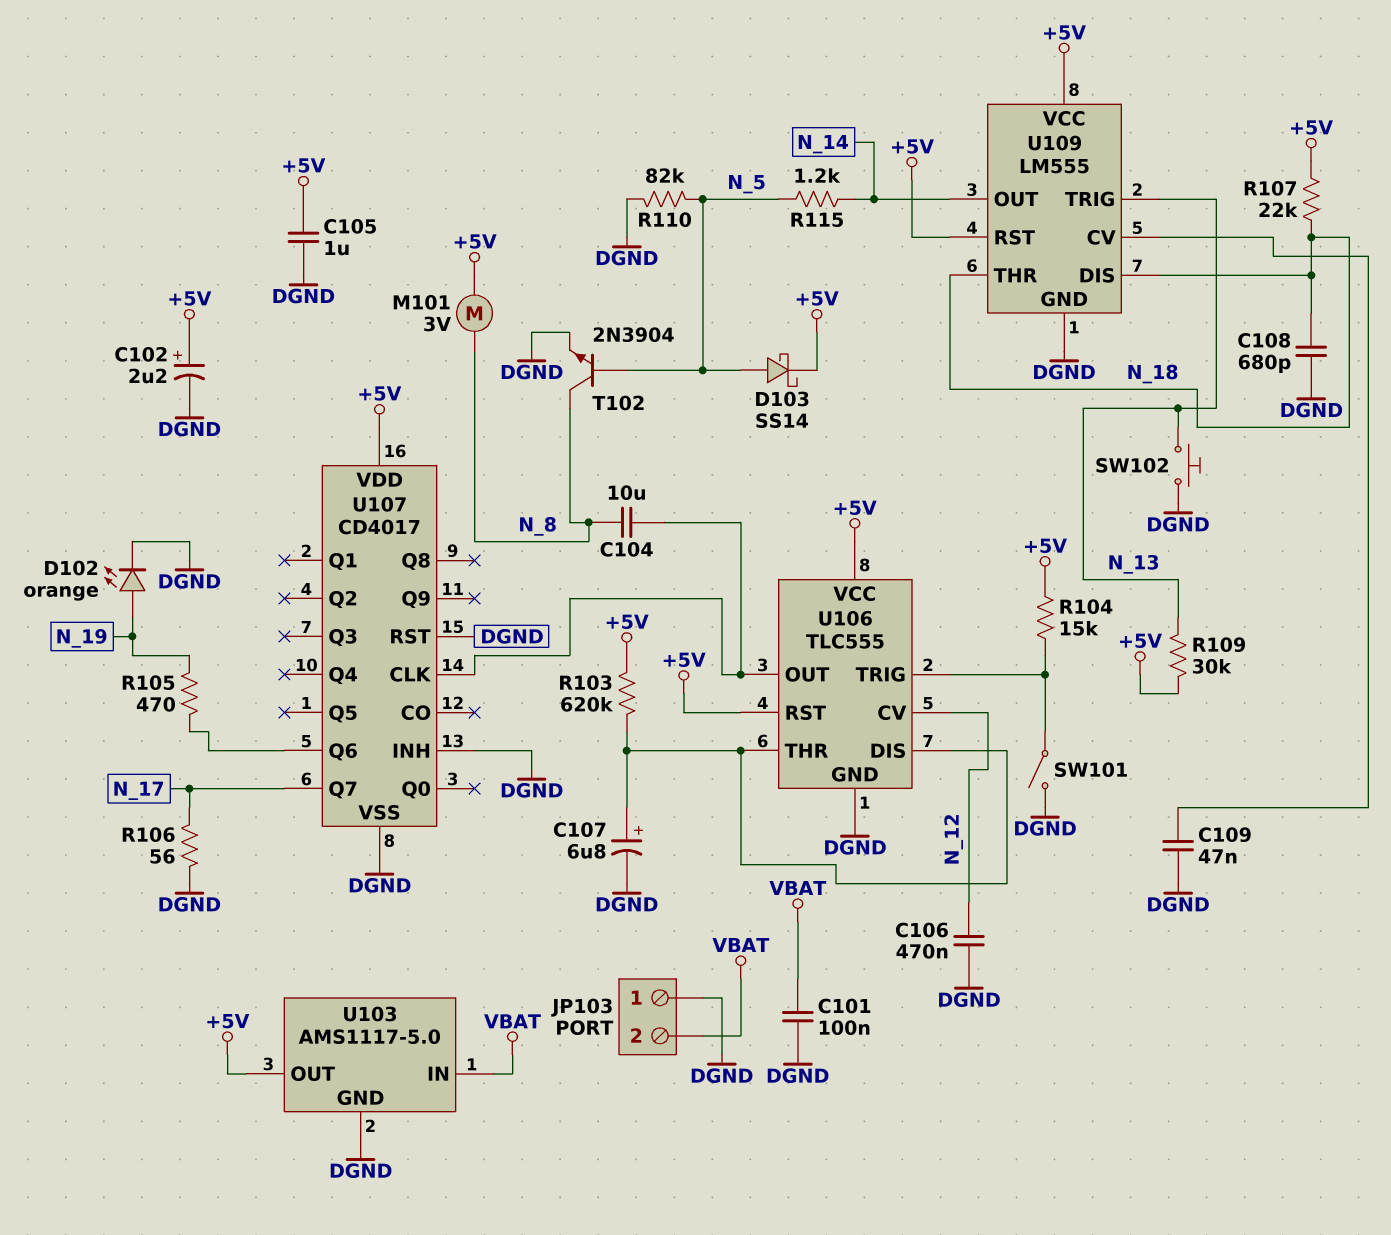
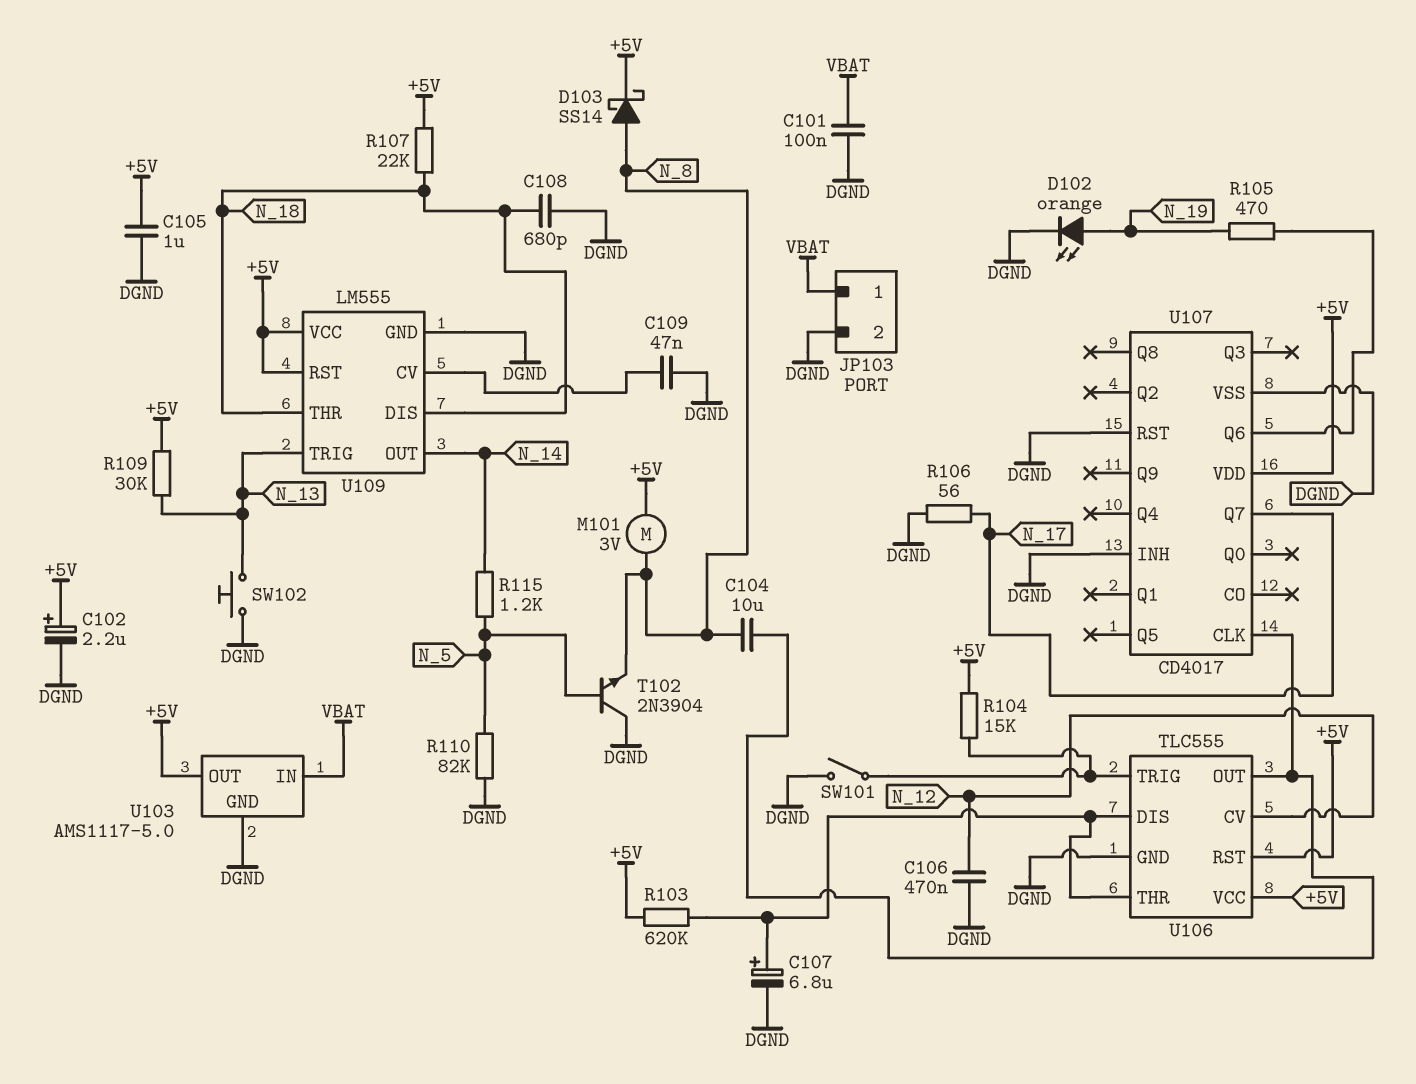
D103: schottky SS14 (A N_5, K +5V) -> schottky SS14 (A N_8, K +5V)
JP103 pin 1: DGND -> VBAT
JP103 pin 2: VBAT -> DGND
T102: NPN 2N3904 (B N_5, C N_8, E DGND) -> NPN 2N3904 (B N_5, C DGND, E N_8)

